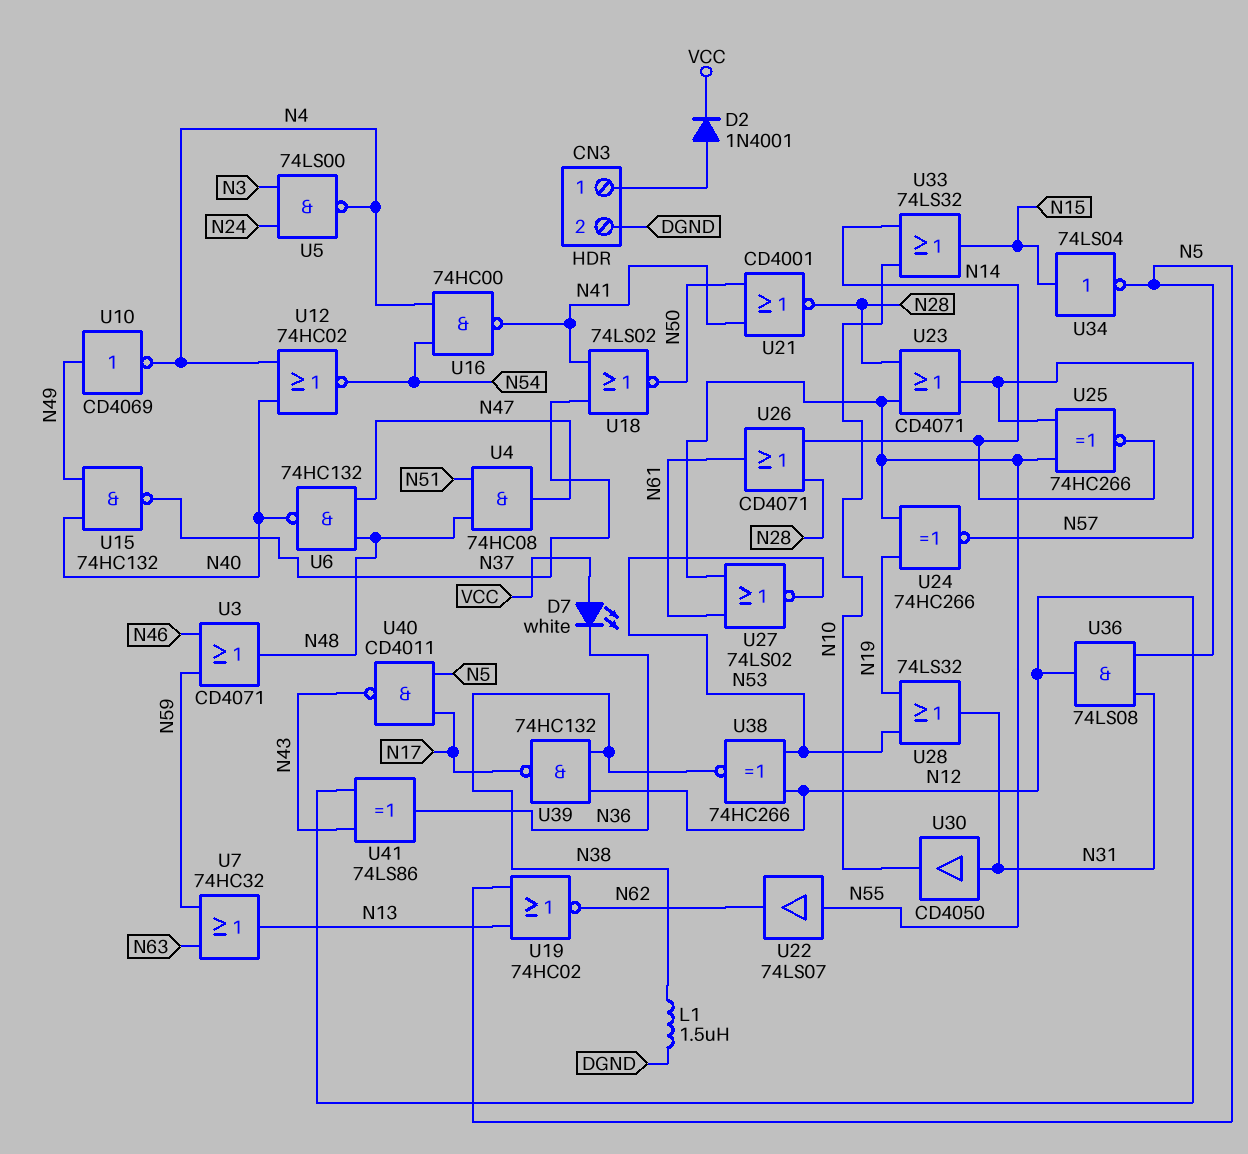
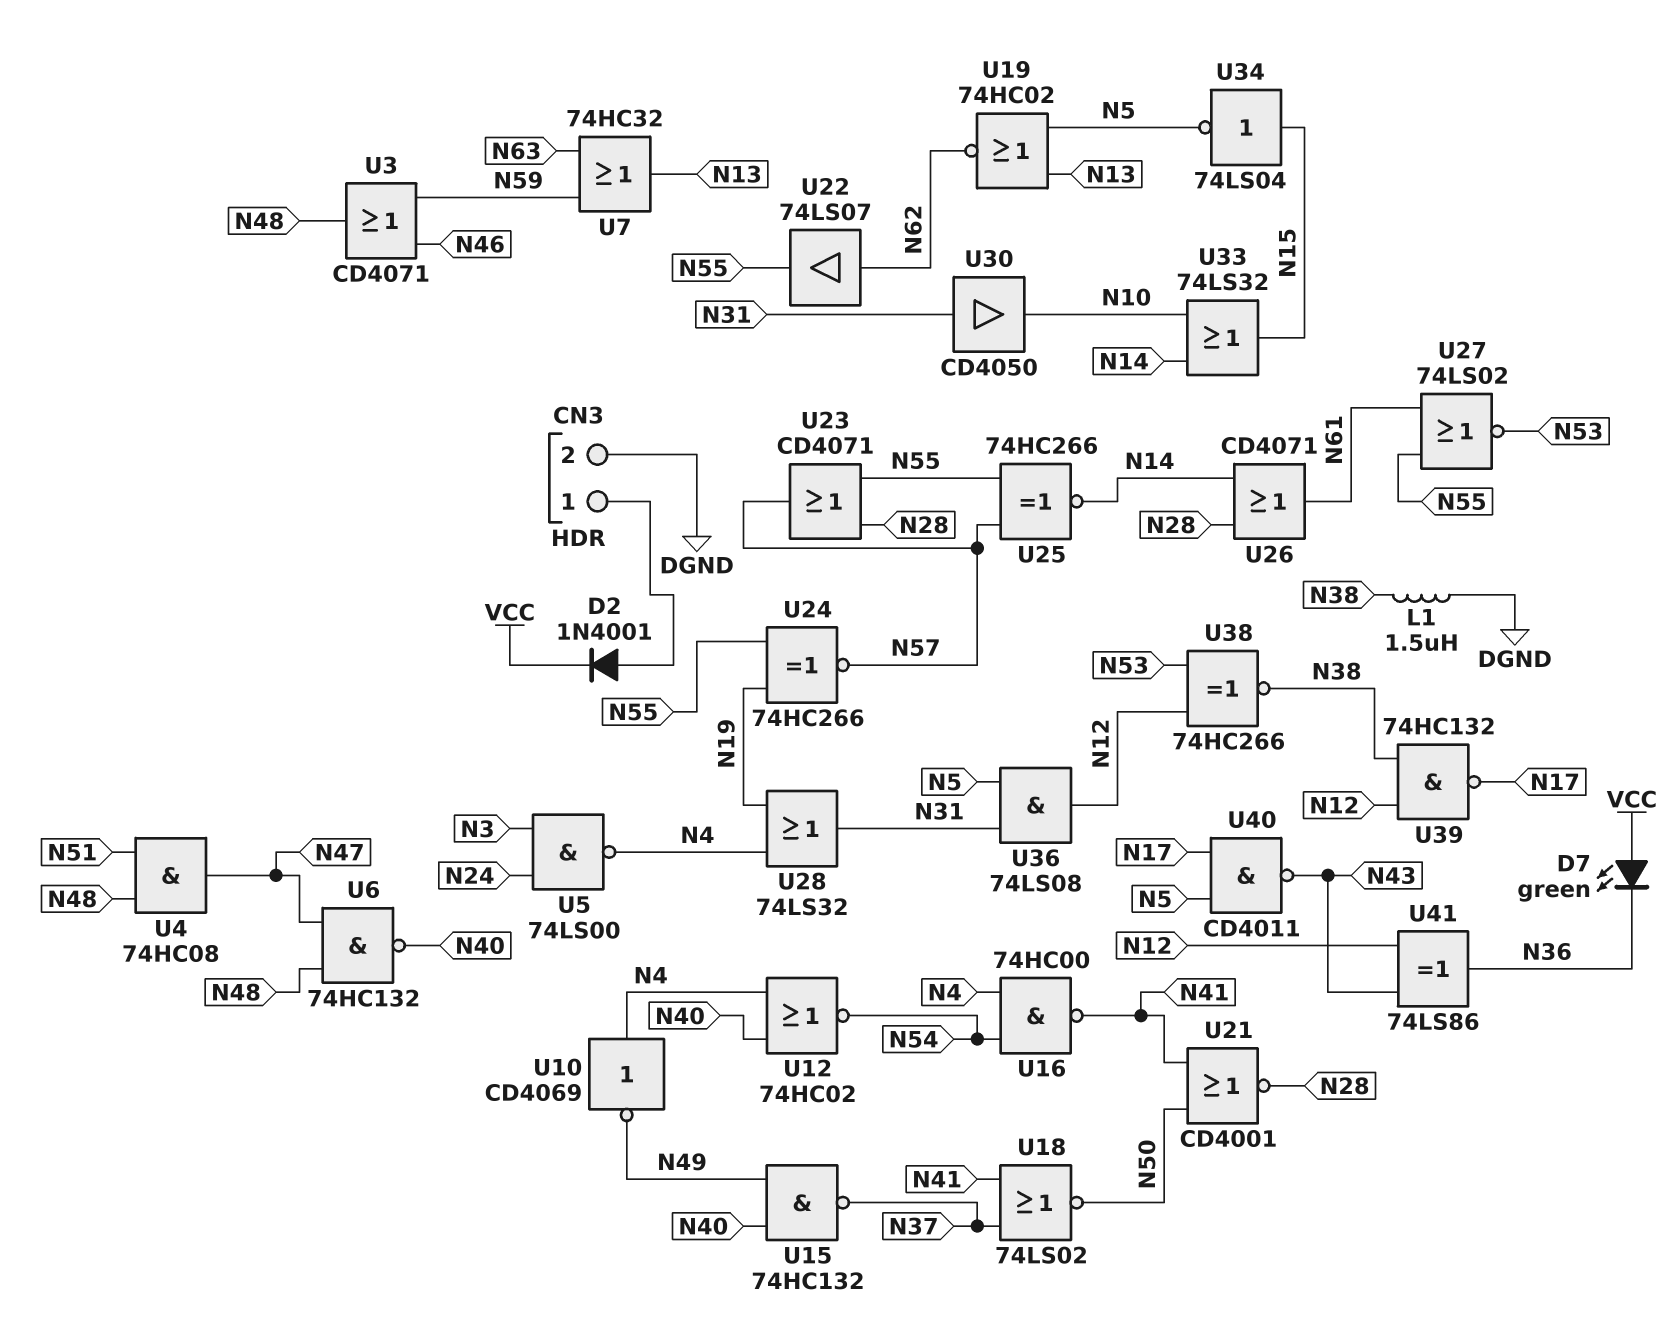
D7: LED white (A VCC, K N36) -> LED green (A VCC, K N36)
U10: NOT CD4069 (in N49, out N4) -> NOT CD4069 (in N4, out N49)
U22: buffer 74LS07 (in N55, out N62) -> buffer 74LS07 (in N62, out N55)
U28: OR 74LS32 (in N19, in N53, out N31) -> OR 74LS32 (in N4, in N19, out N31)

